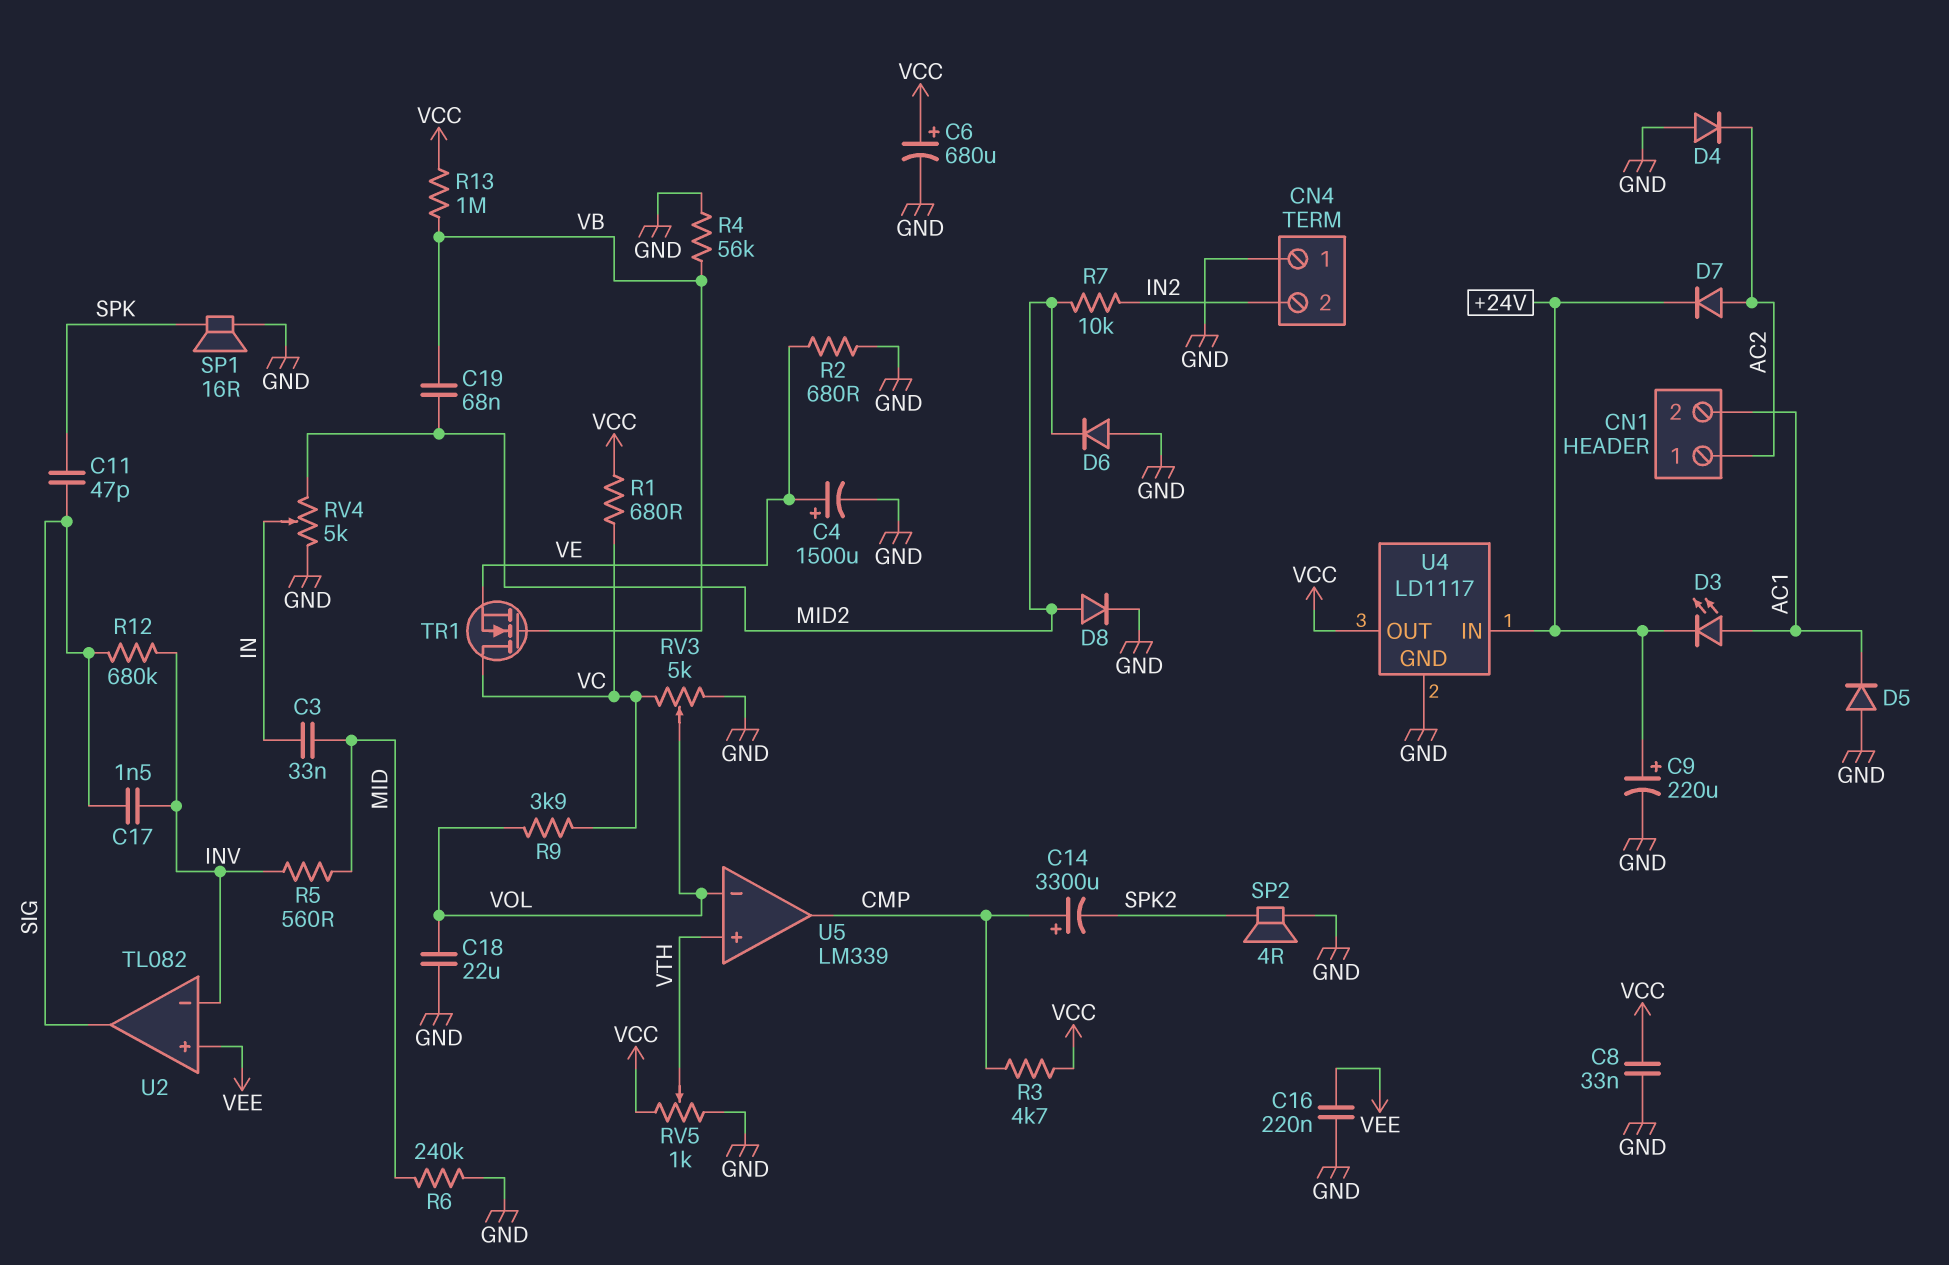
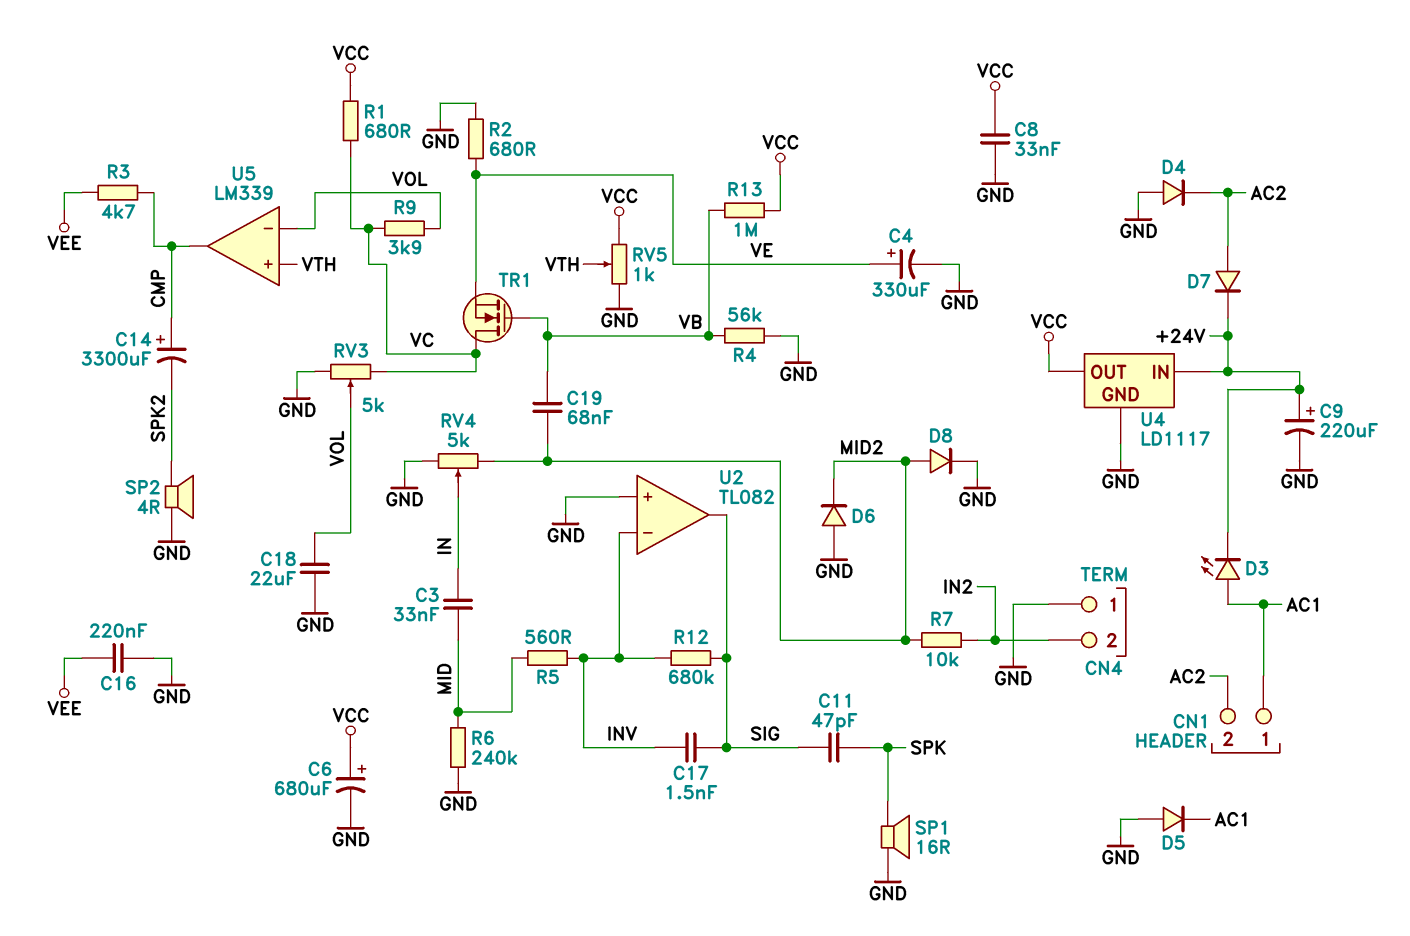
C4: 1500uF (plus VE, minus GND) -> 330uF (plus VE, minus GND)
CN1 pin 1: AC2 -> AC1
CN1 pin 2: AC1 -> AC2
R3: 4.7k (CMP, VCC) -> 4.7k (CMP, VEE)
U2 pin in+: VEE -> GND

